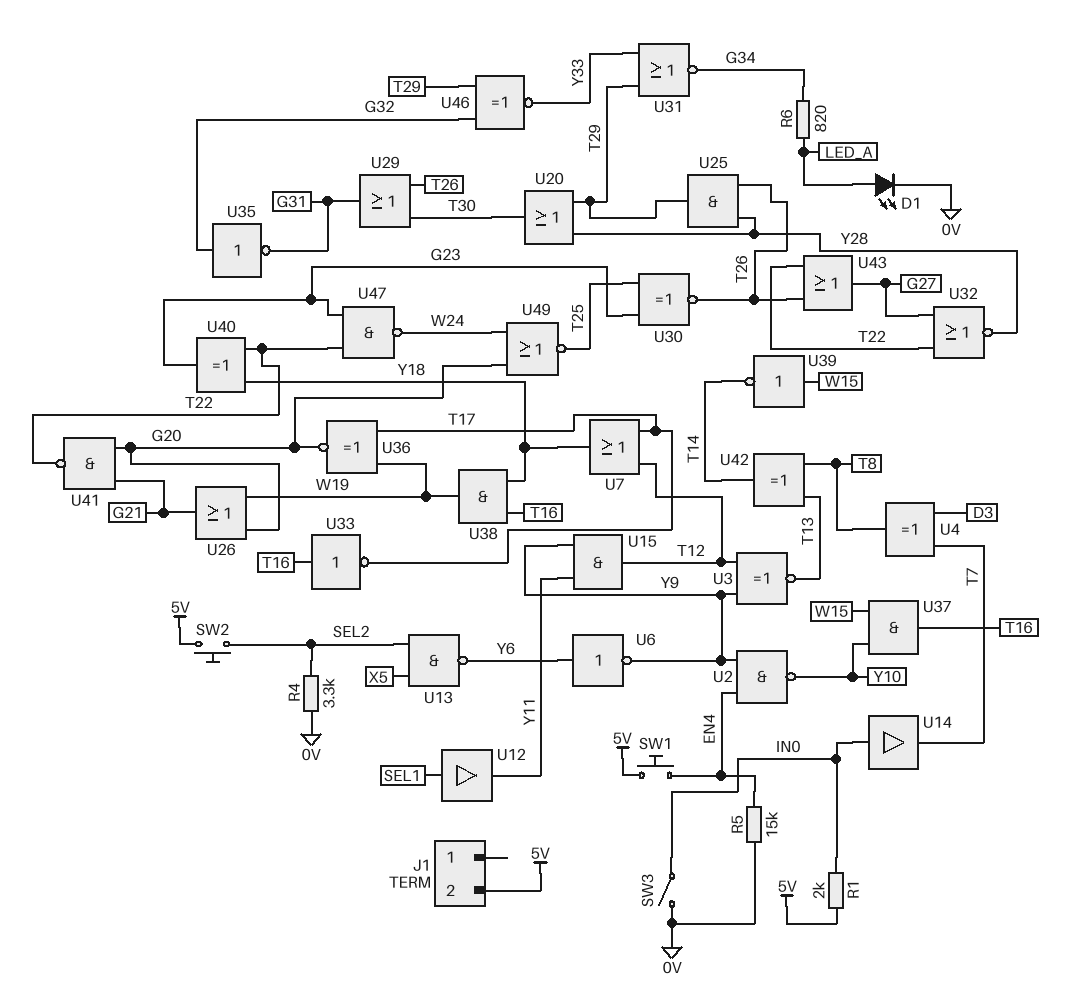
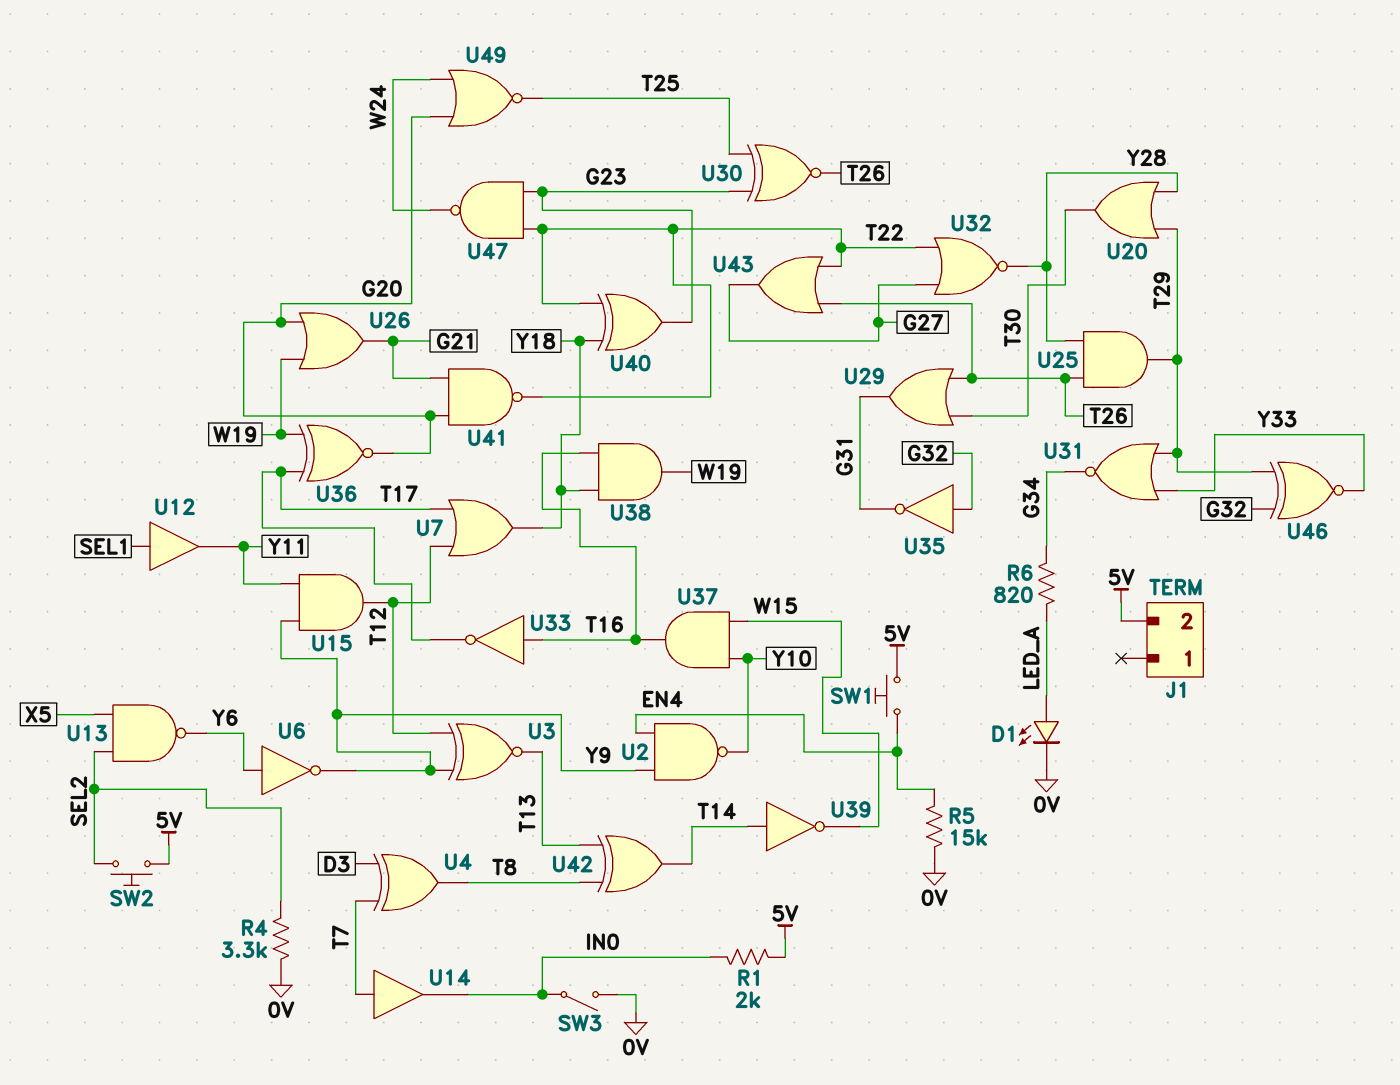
U14: buffer (in IN0, out T7) -> buffer (in T7, out IN0)
U39: NOT (in W15, out T14) -> NOT (in T14, out W15)

